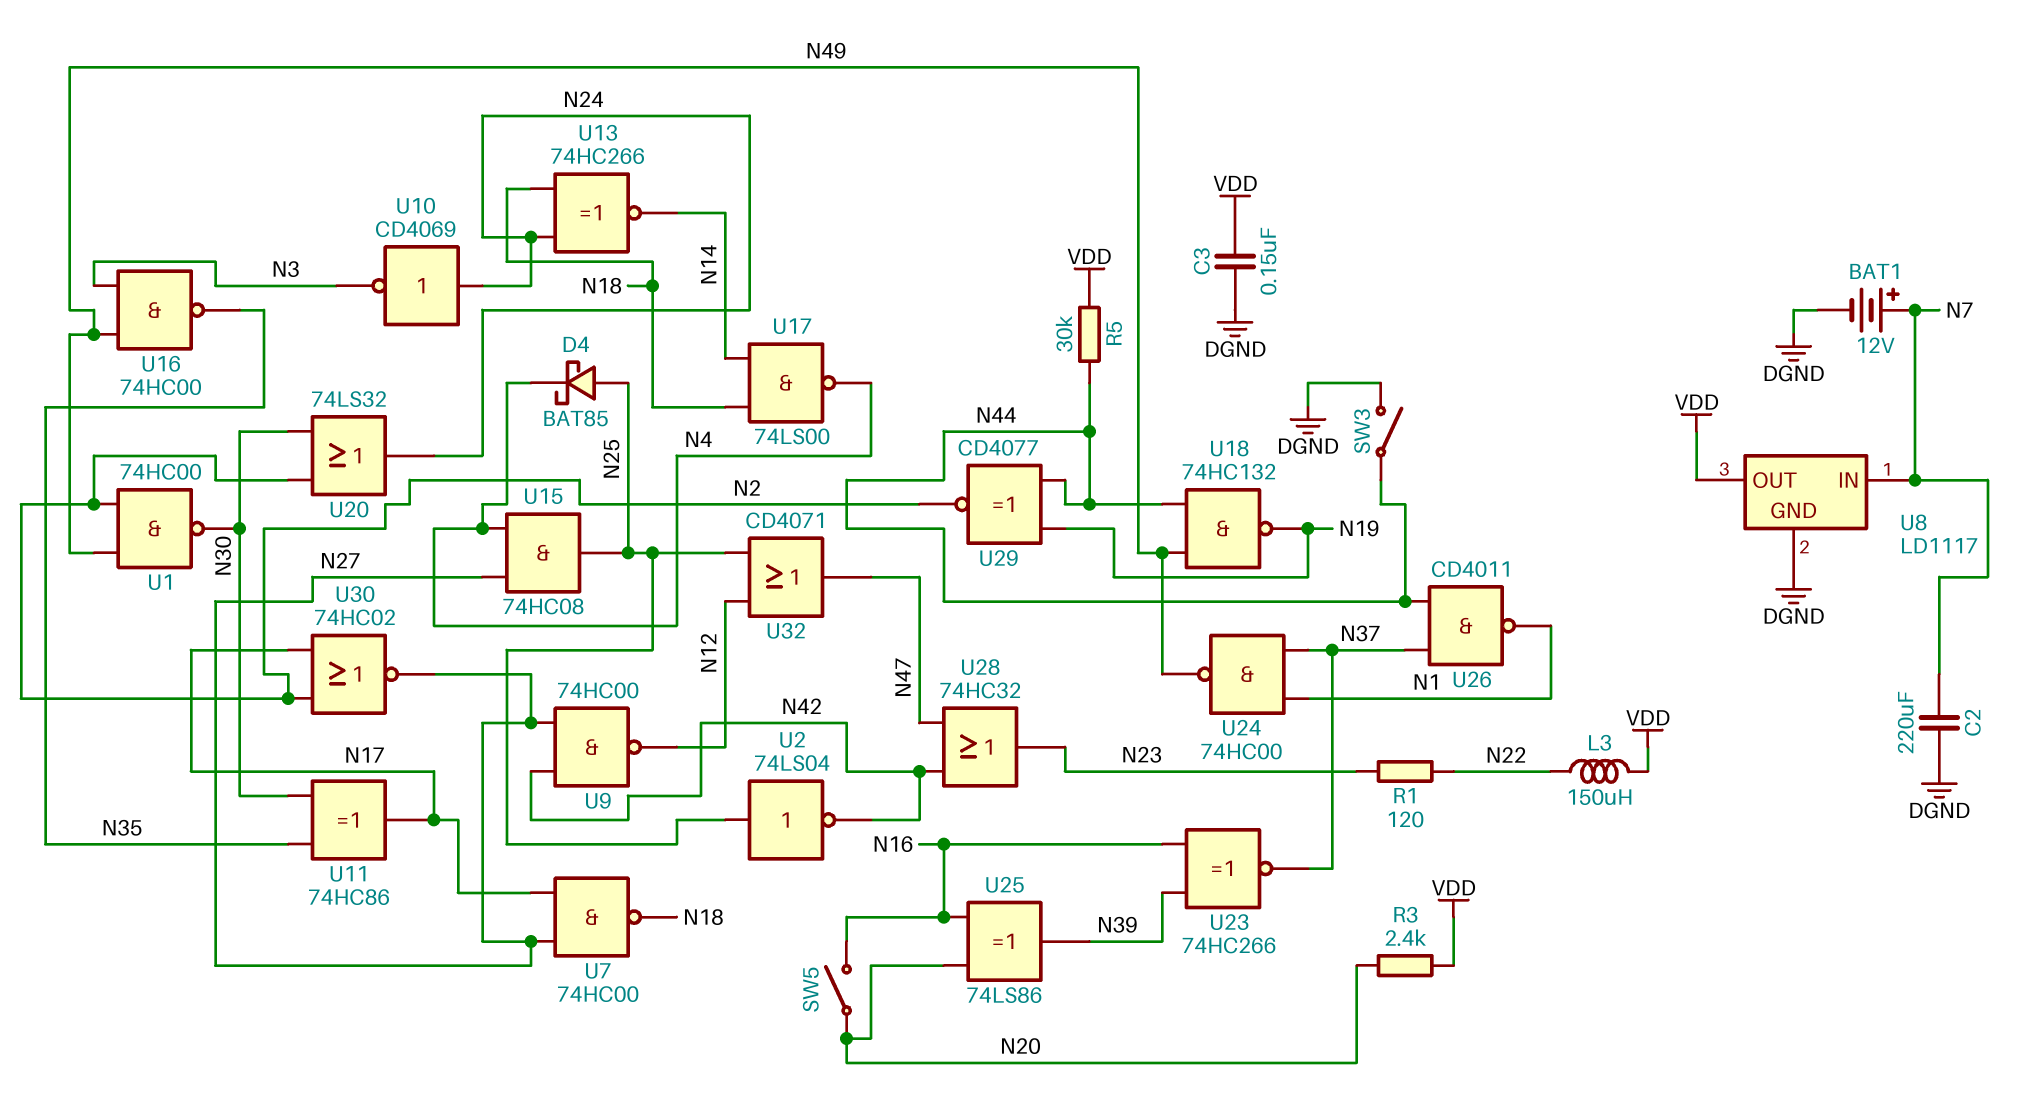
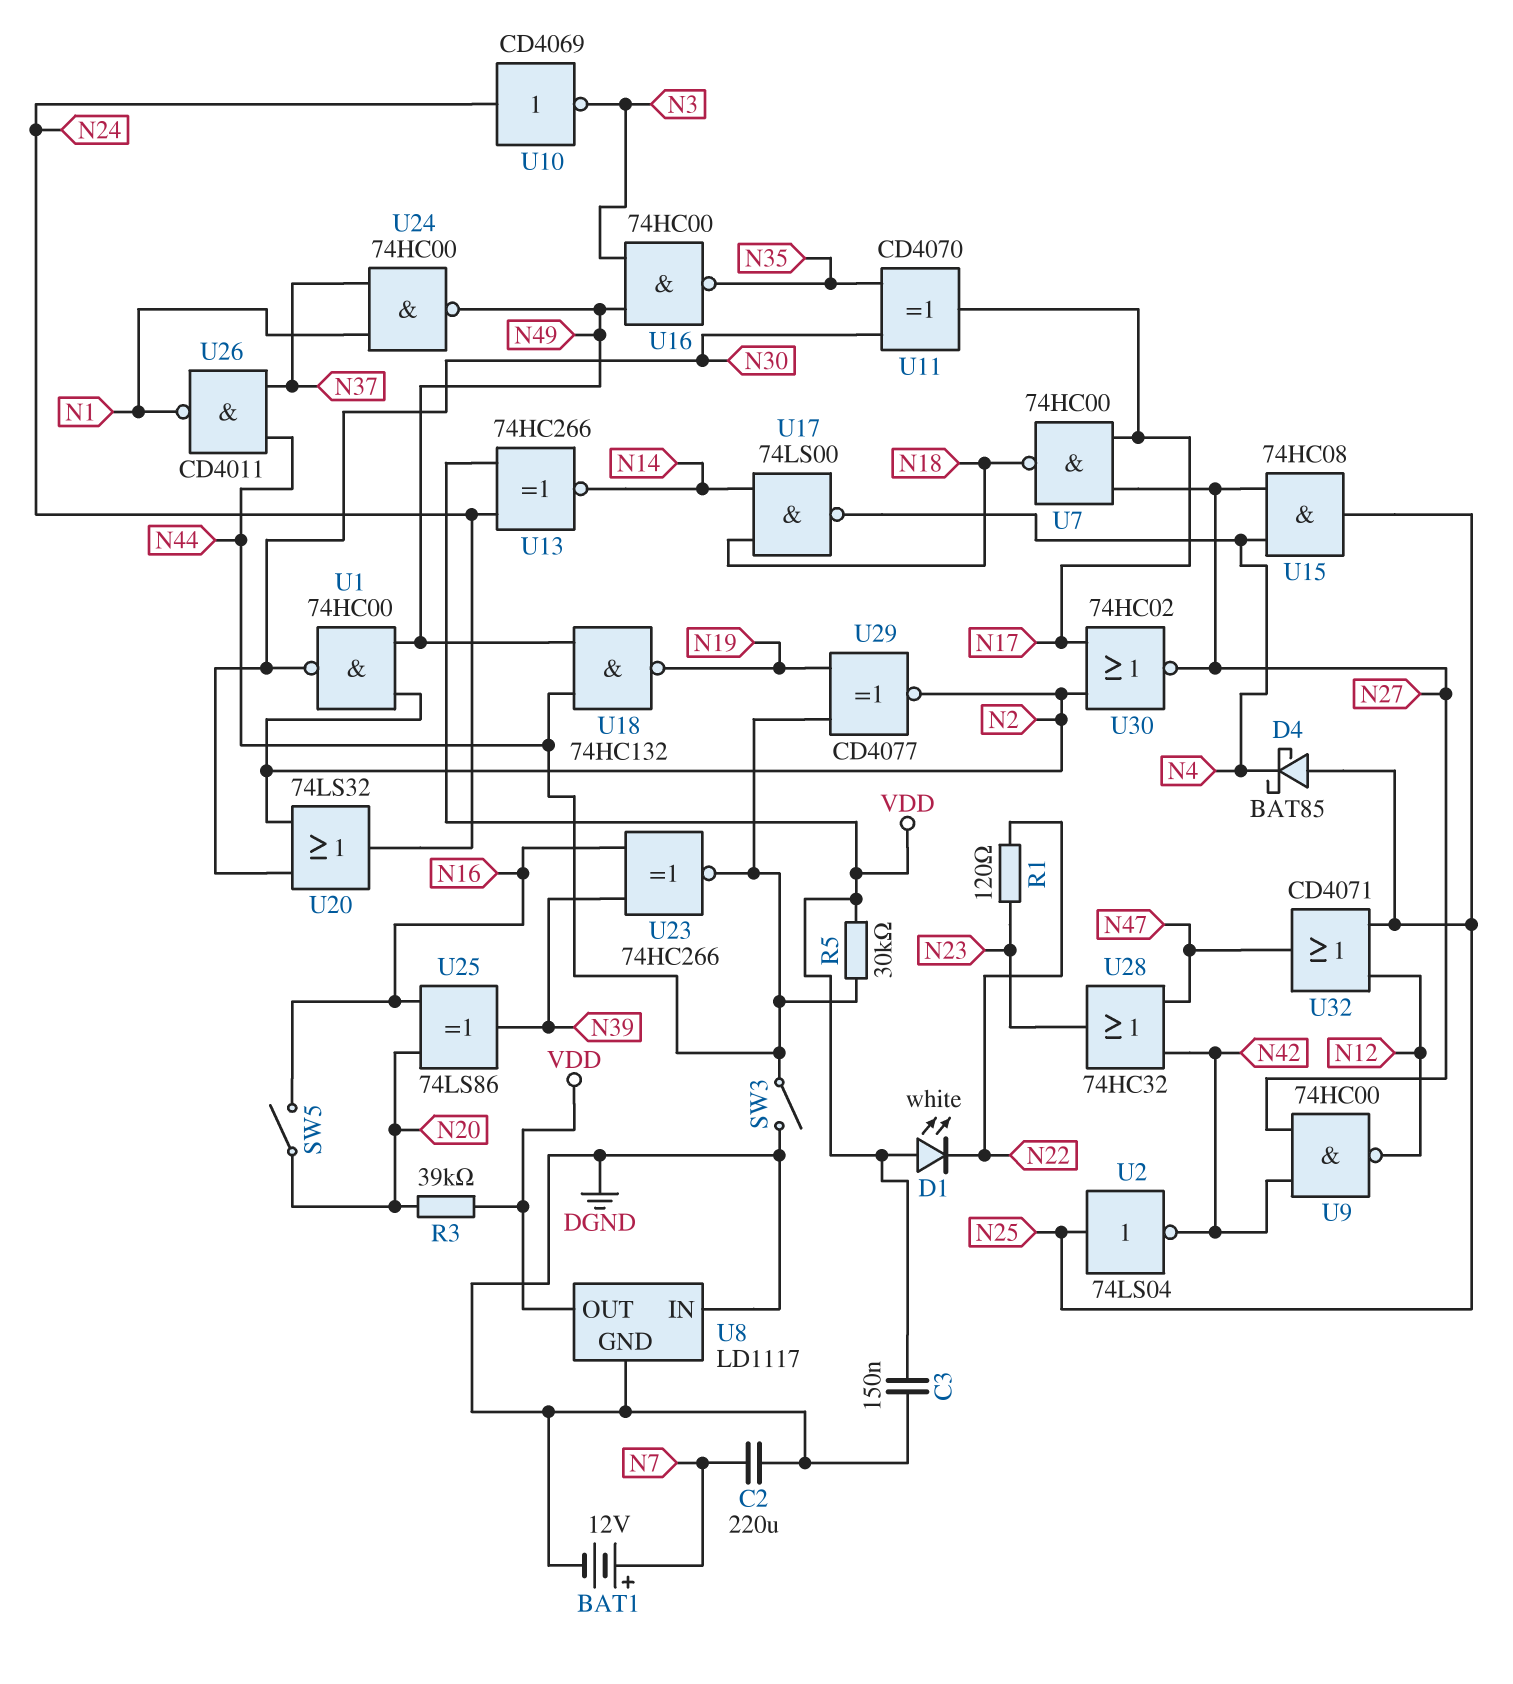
D1: none -> LED white (A VDD, K N22)
L3: 150uH (N22, VDD) -> none
R3: 2.4k (N20, VDD) -> 39k (N20, VDD)
U8 pin IN: N7 -> DGND
U11: XOR 74HC86 (in N30, in N35, out N17) -> XOR CD4070 (in N30, in N35, out N17)
U13: XNOR 74HC266 (in N18, in N24, out N14) -> XNOR 74HC266 (in N24, in VDD, out N14)
U23: XNOR 74HC266 (in N16, in N39, out N37) -> XNOR 74HC266 (in N16, in N39, out N44)

